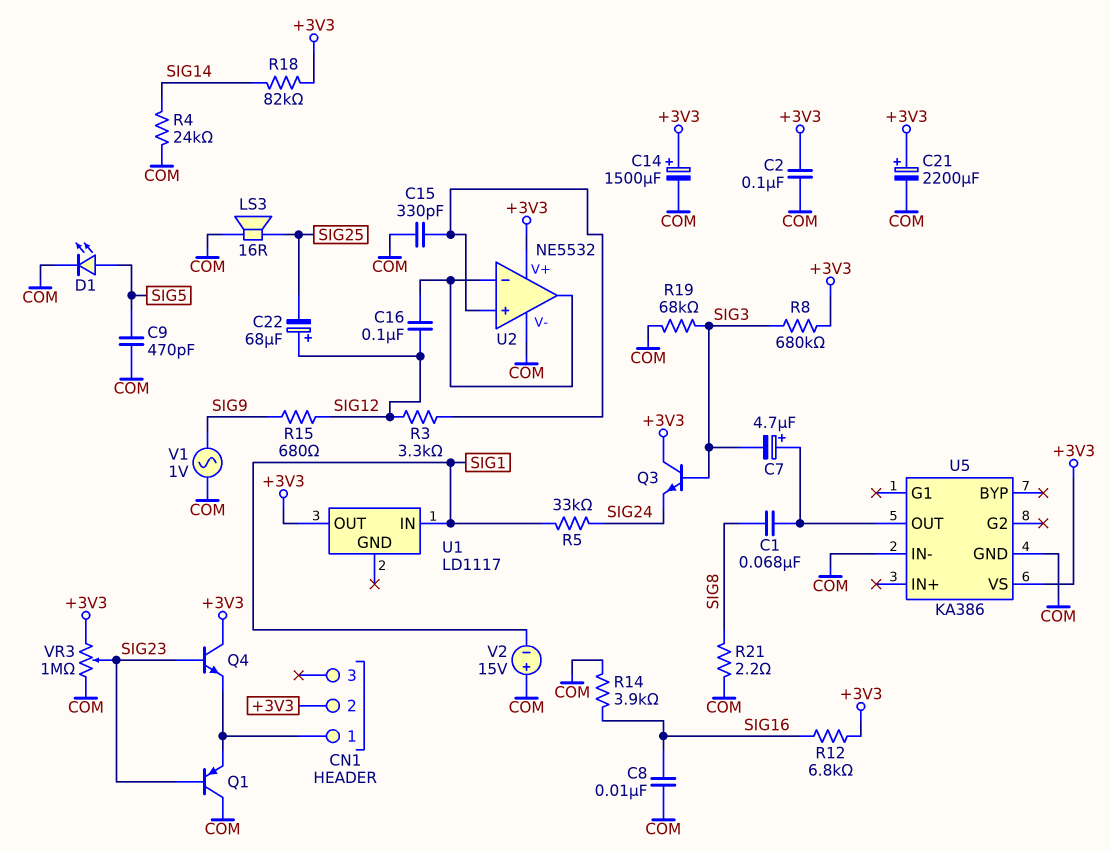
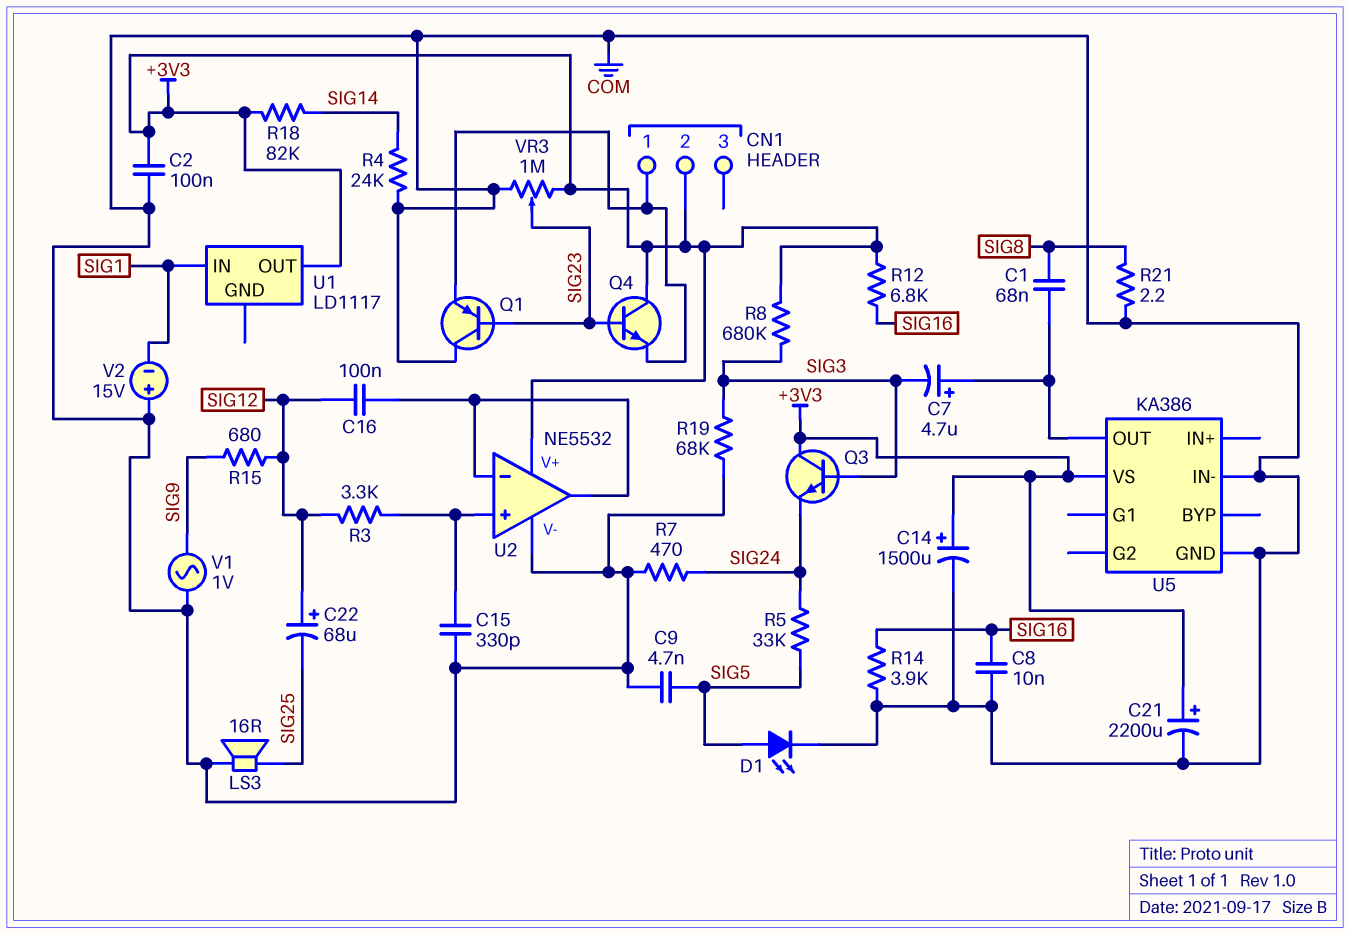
C9: 470pF (COM, SIG5) -> 4.7nF (COM, SIG5)
R5: 33k (SIG1, SIG24) -> 33k (SIG5, SIG24)
R7: none -> 470 (COM, SIG24)

